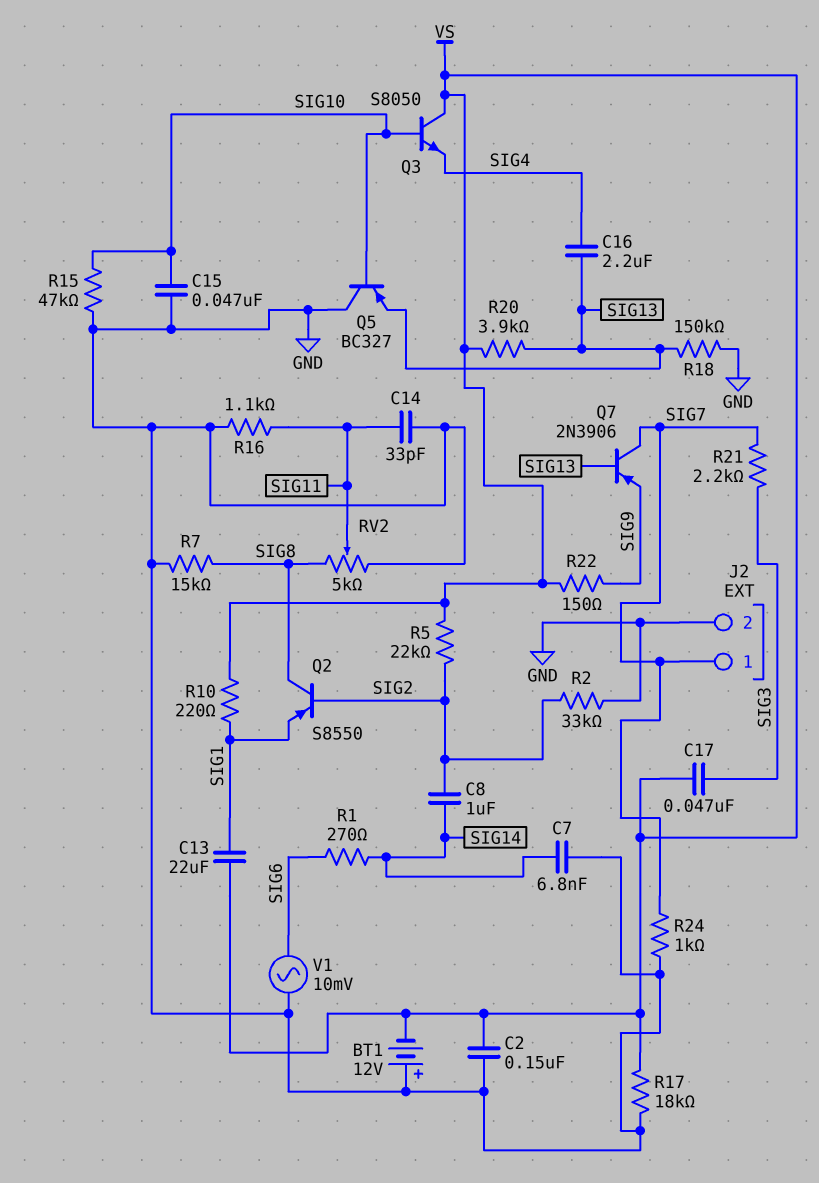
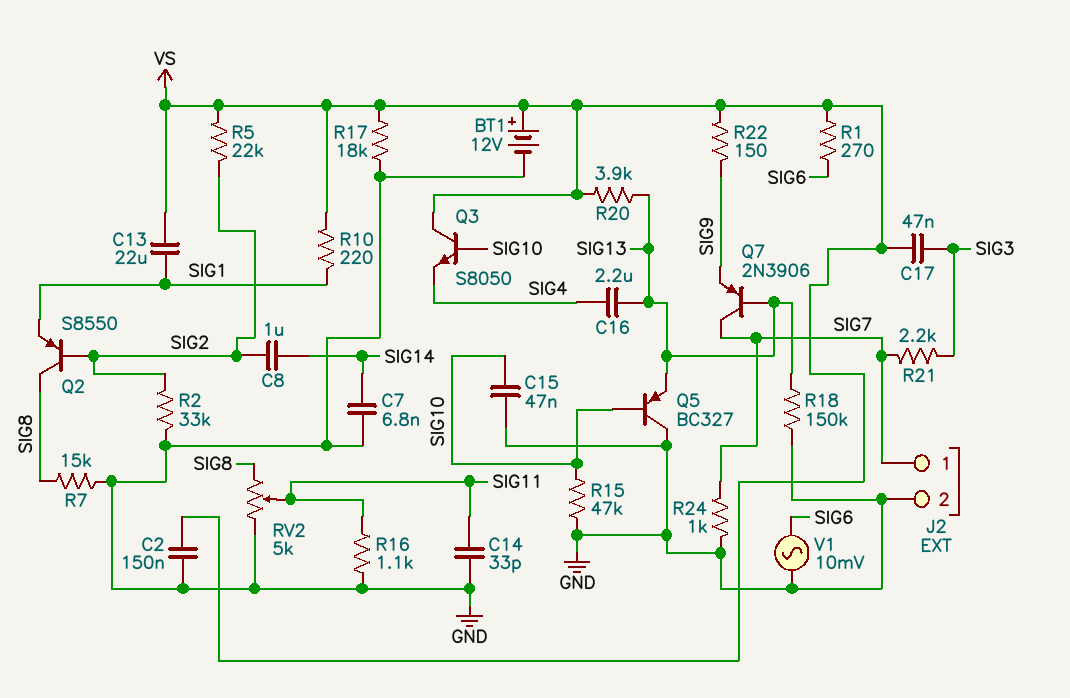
BT1: 12V (plus GND, minus VS) -> 12V (plus VS, minus GND)
R1: 270 (SIG6, SIG14) -> 270 (SIG6, VS)

